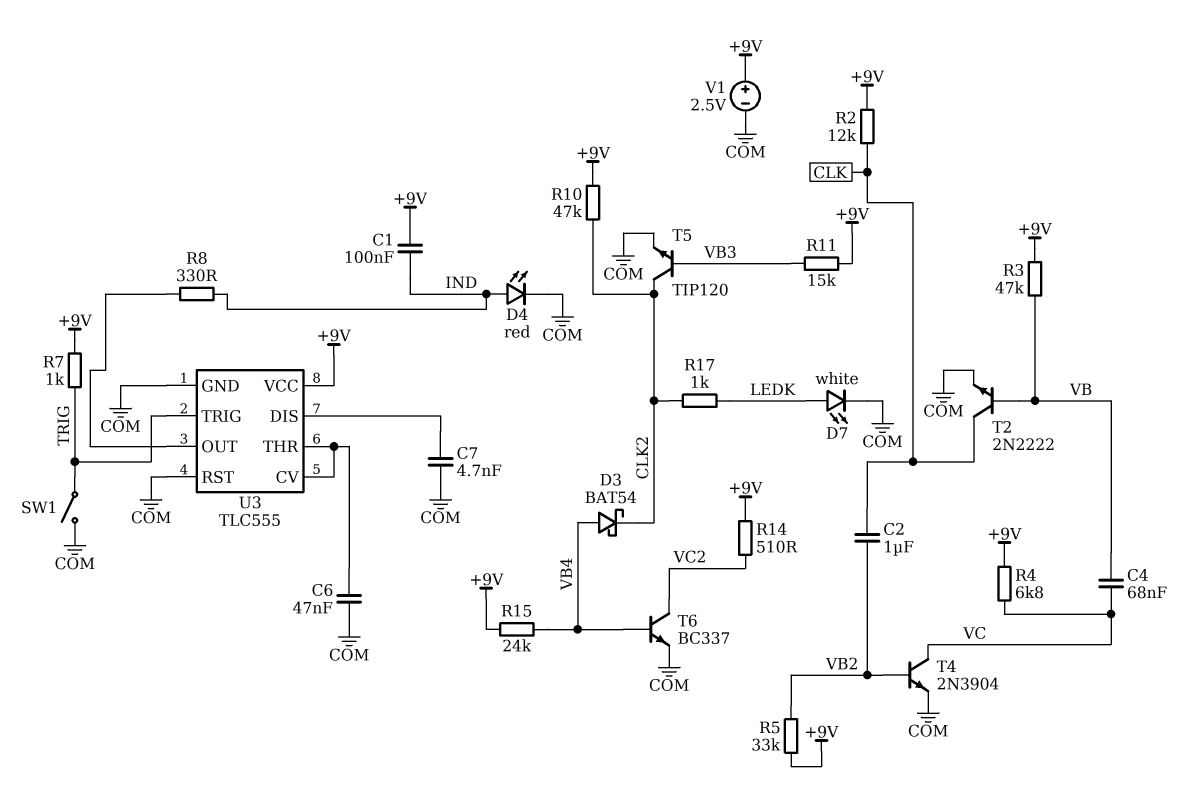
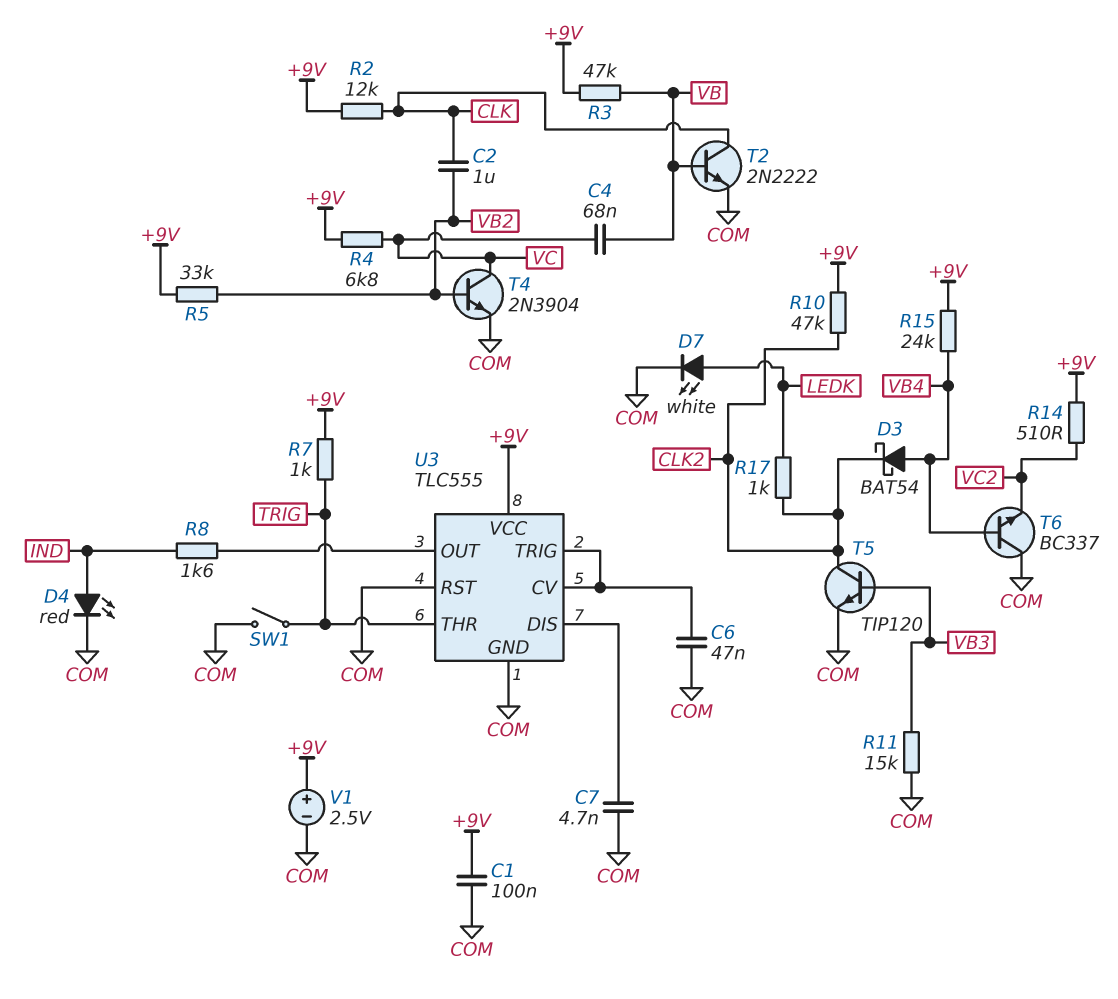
C1: 100nF (+9V, IND) -> 100nF (+9V, COM)
R8: 330 (IND, U3/OUT) -> 1.6k (IND, U3/OUT)
R11: 15k (+9V, VB3) -> 15k (COM, VB3)
T6: NPN BC337 (B VB4, C VC2, E COM) -> NPN BC337 (B VB4, C COM, E VC2)
U3 pin THR: U3/CV -> TRIG
U3 pin TRIG: TRIG -> U3/CV

